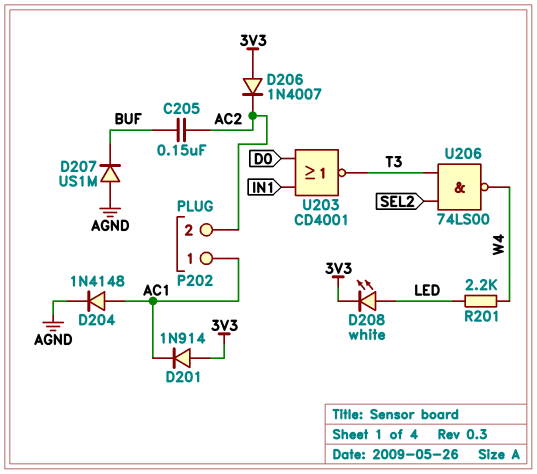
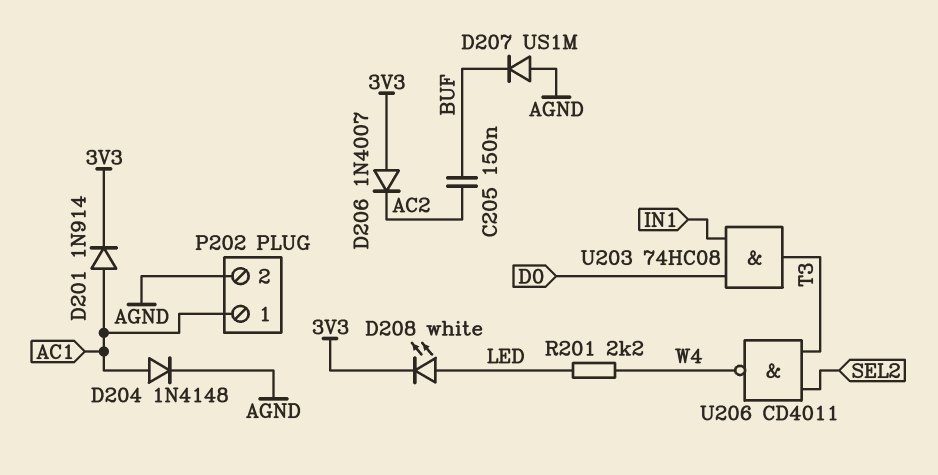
D201: diode 1N914 (A 3V3, K AC1) -> diode 1N914 (A AC1, K 3V3)
P202 pin 2: AC2 -> AGND
U203: NOR CD4001 (in D0, in IN1, out T3) -> AND 74HC08 (in D0, in IN1, out T3)
U206: NAND 74LS00 (in SEL2, in T3, out W4) -> NAND CD4011 (in SEL2, in T3, out W4)

